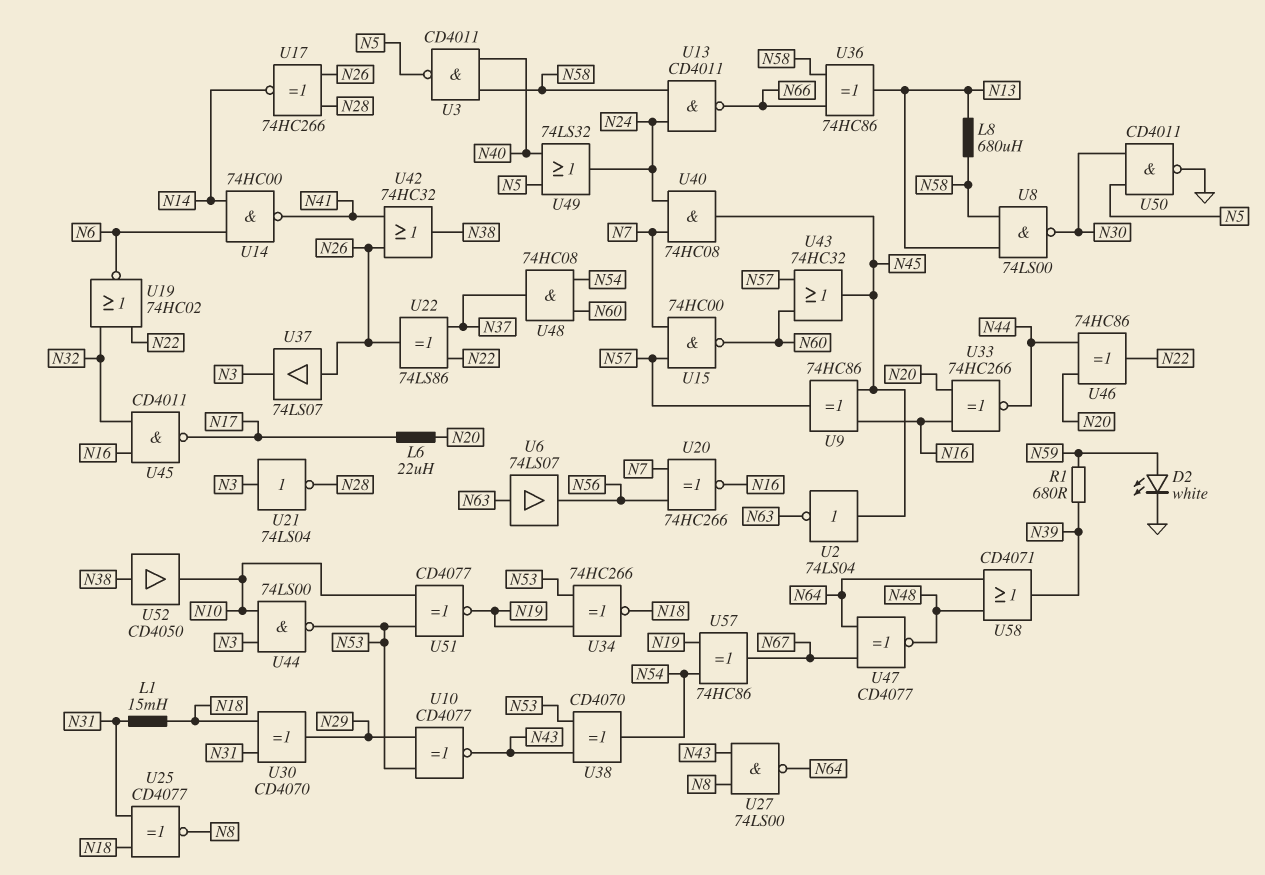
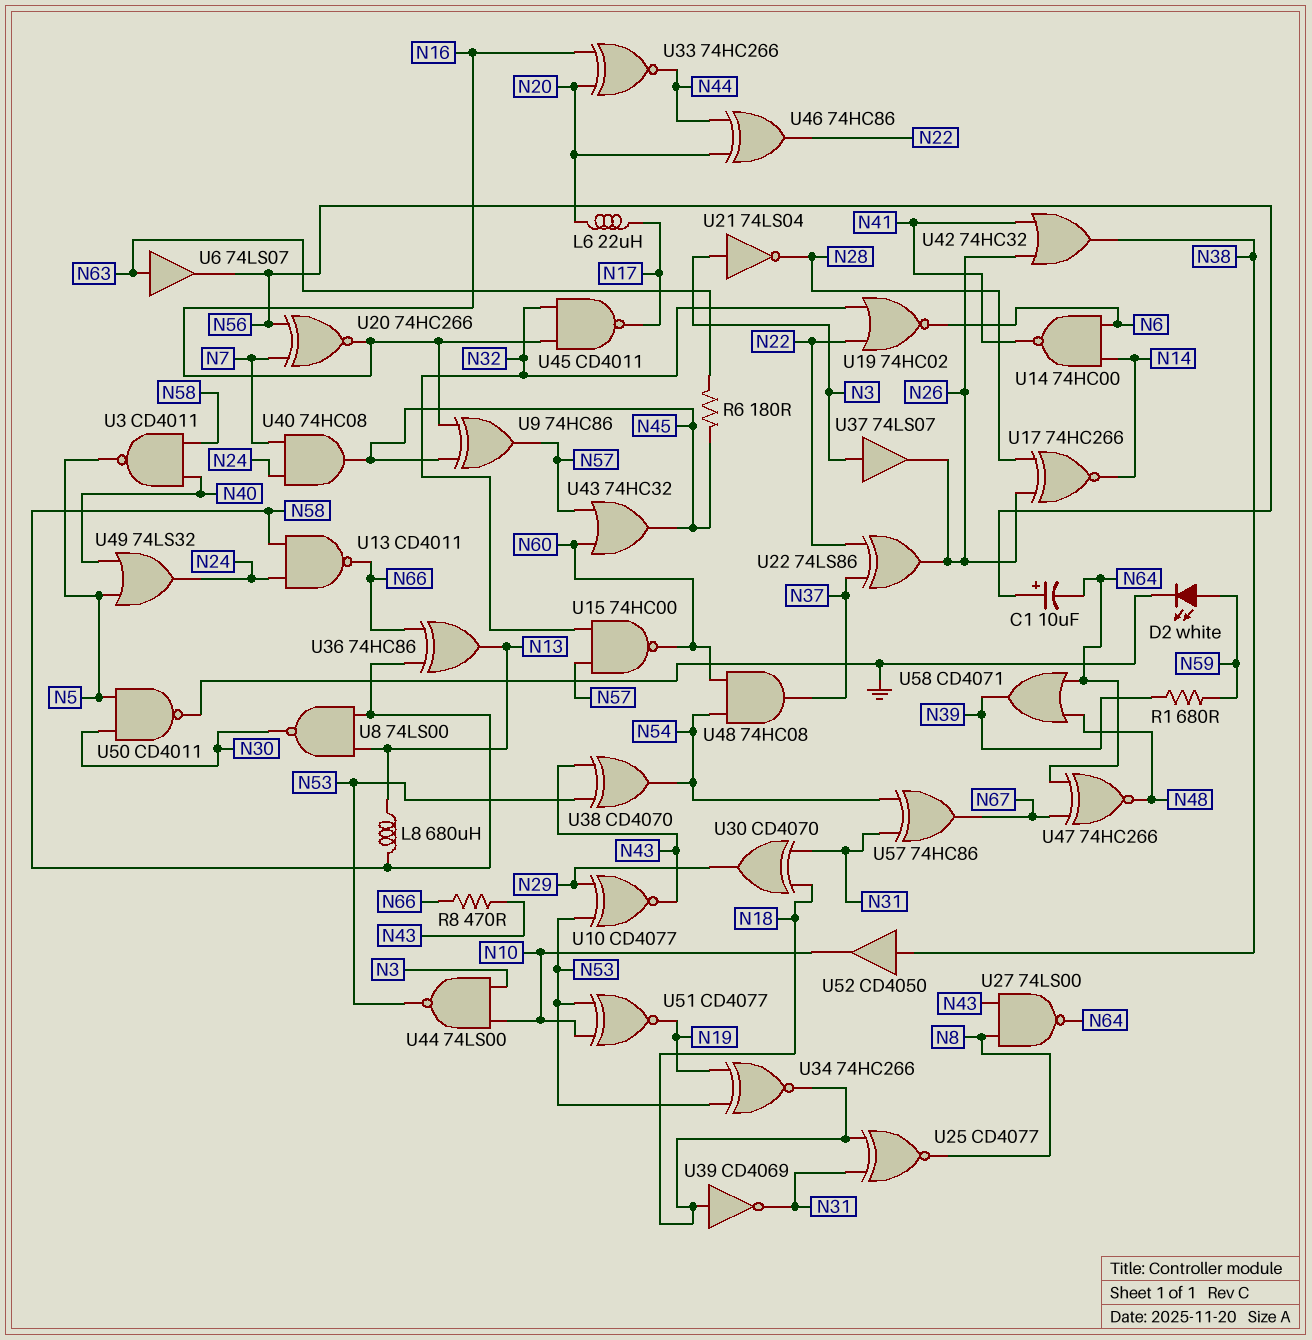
C1: none -> 10uF (plus N56, minus N64)
L1: 15mH (N18, N31) -> none
R6: none -> 180 (N45, N63)
R8: none -> 470 (N43, N66)
U2: NOT 74LS04 (in N45, out N63) -> none
U15: NAND 74HC00 (in N7, in N57, out N60) -> NAND 74HC00 (in N32, in N57, out N60)
U37: buffer 74LS07 (in N26, out N3) -> buffer 74LS07 (in N3, out N26)
U39: none -> NOT CD4069 (in N18, out N31)
U47: XNOR CD4077 (in N64, in N67, out N48) -> XNOR 74HC266 (in N64, in N67, out N48)
U57: XOR 74HC86 (in N19, in N54, out N67) -> XOR 74HC86 (in N31, in N54, out N67)

